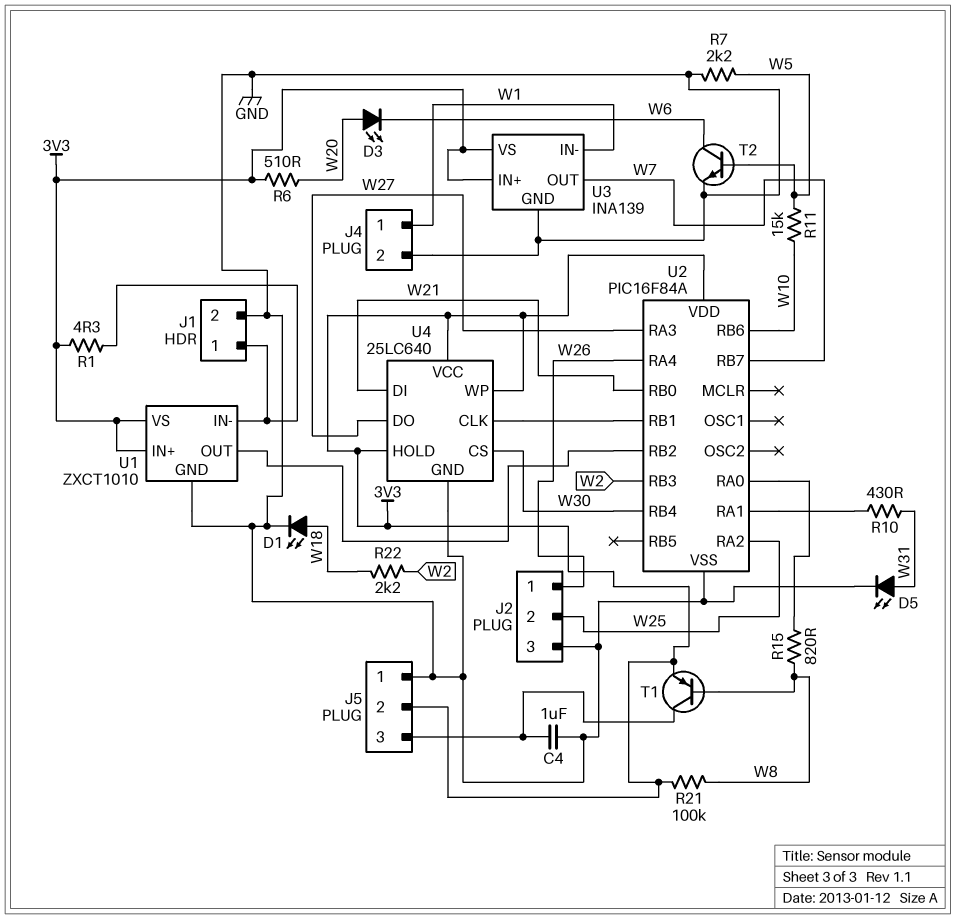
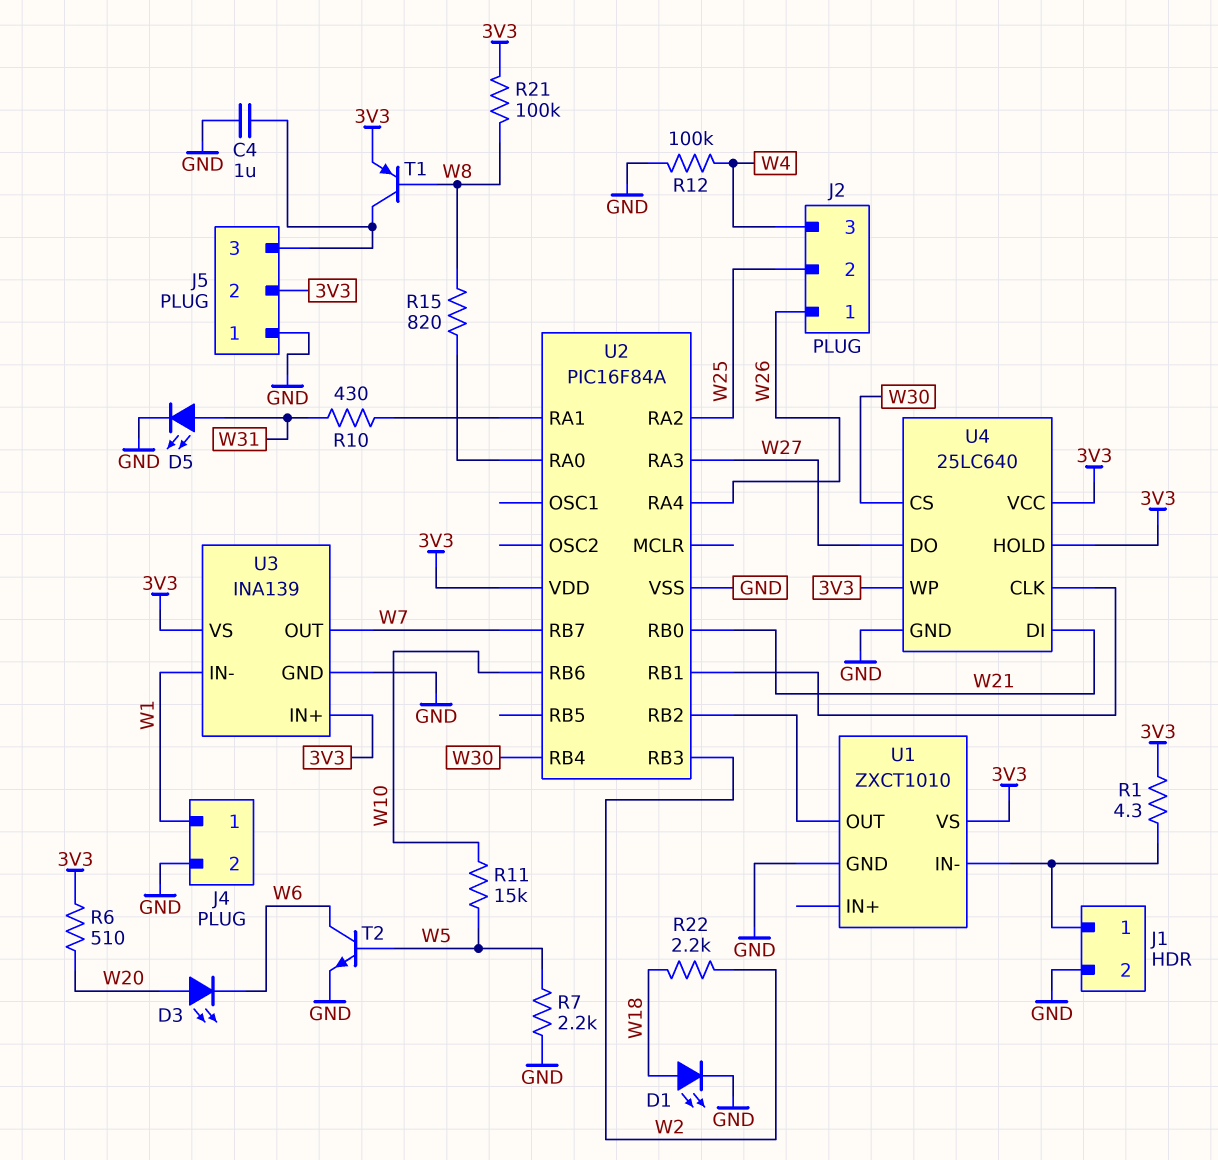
J2 pin 3: GND -> W4
R12: none -> 100k (GND, W4)
U1 pin IN+: 3V3 -> none

